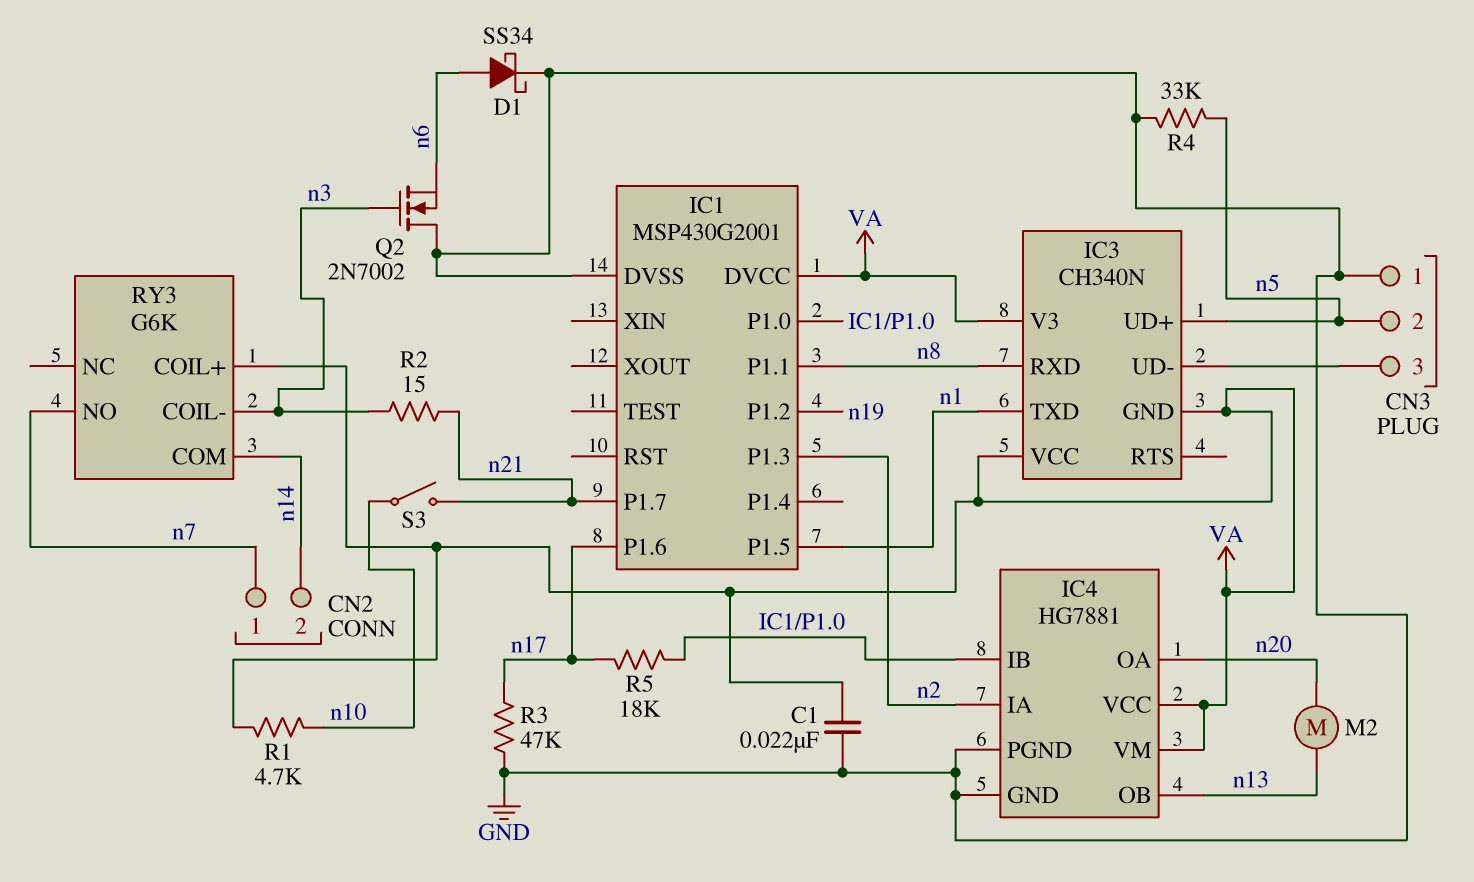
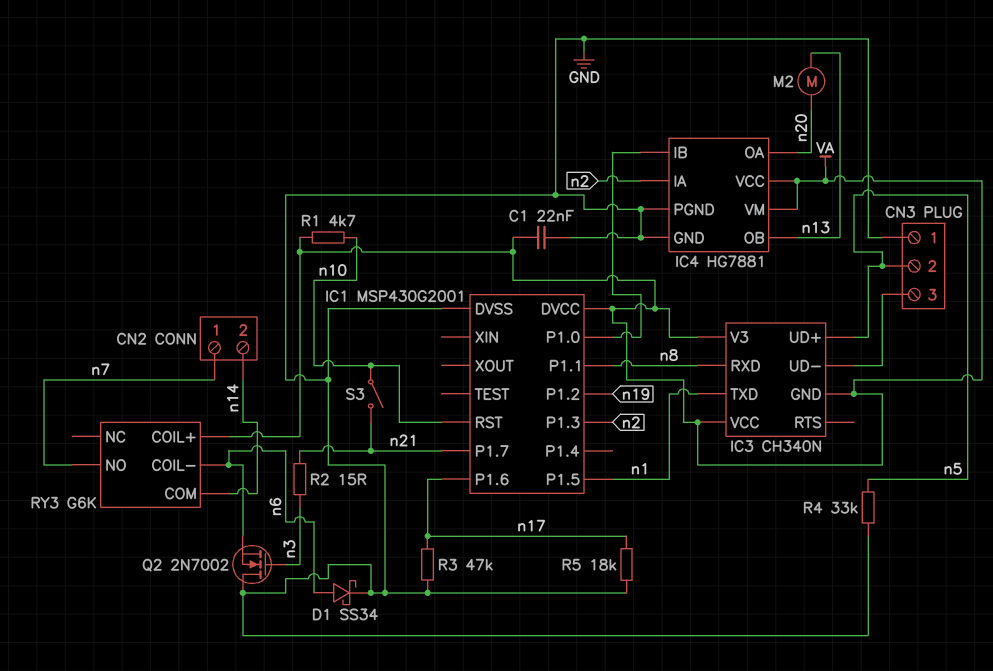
IC1 pin RST: none -> n10
R5: 18k (IC1/P1.0, n17) -> 18k (GND, n17)
RY3 pin COIL-: n3 -> n6

